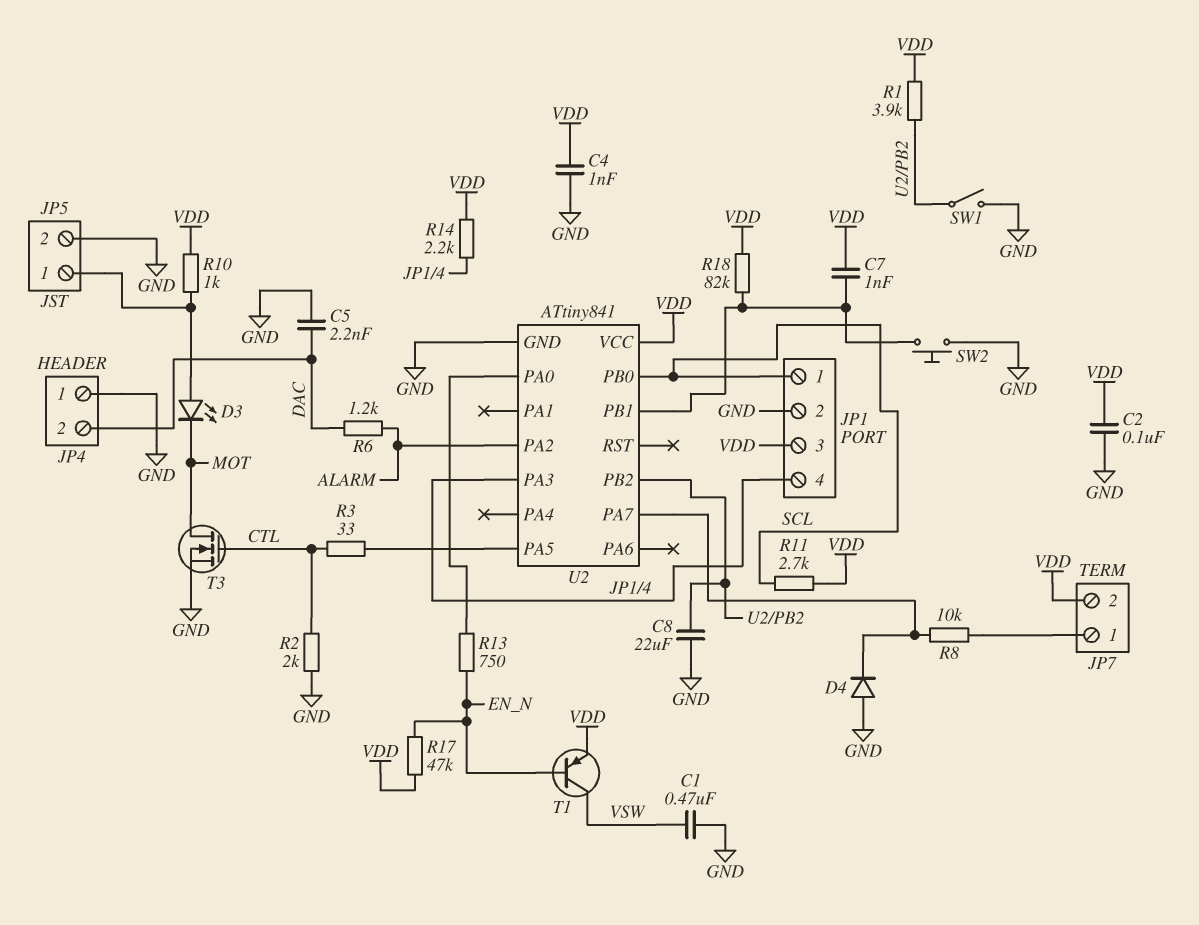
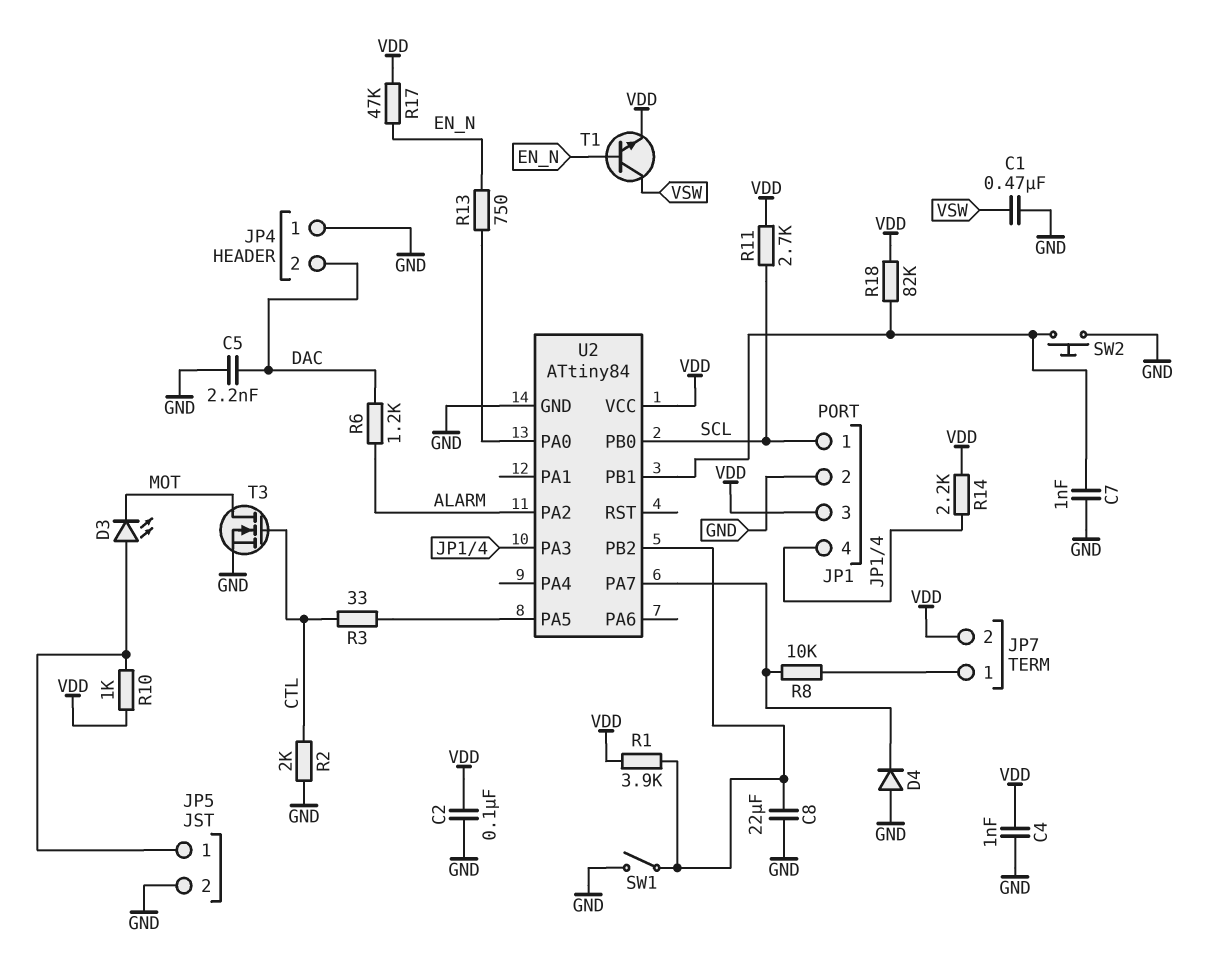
C7: 1nF (U2/PB1, VDD) -> 1nF (GND, U2/PB1)
T1: PNP (B EN_N, C VSW, E VDD) -> NPN (B EN_N, C VSW, E VDD)
U2: ATtiny841 -> ATtiny84

